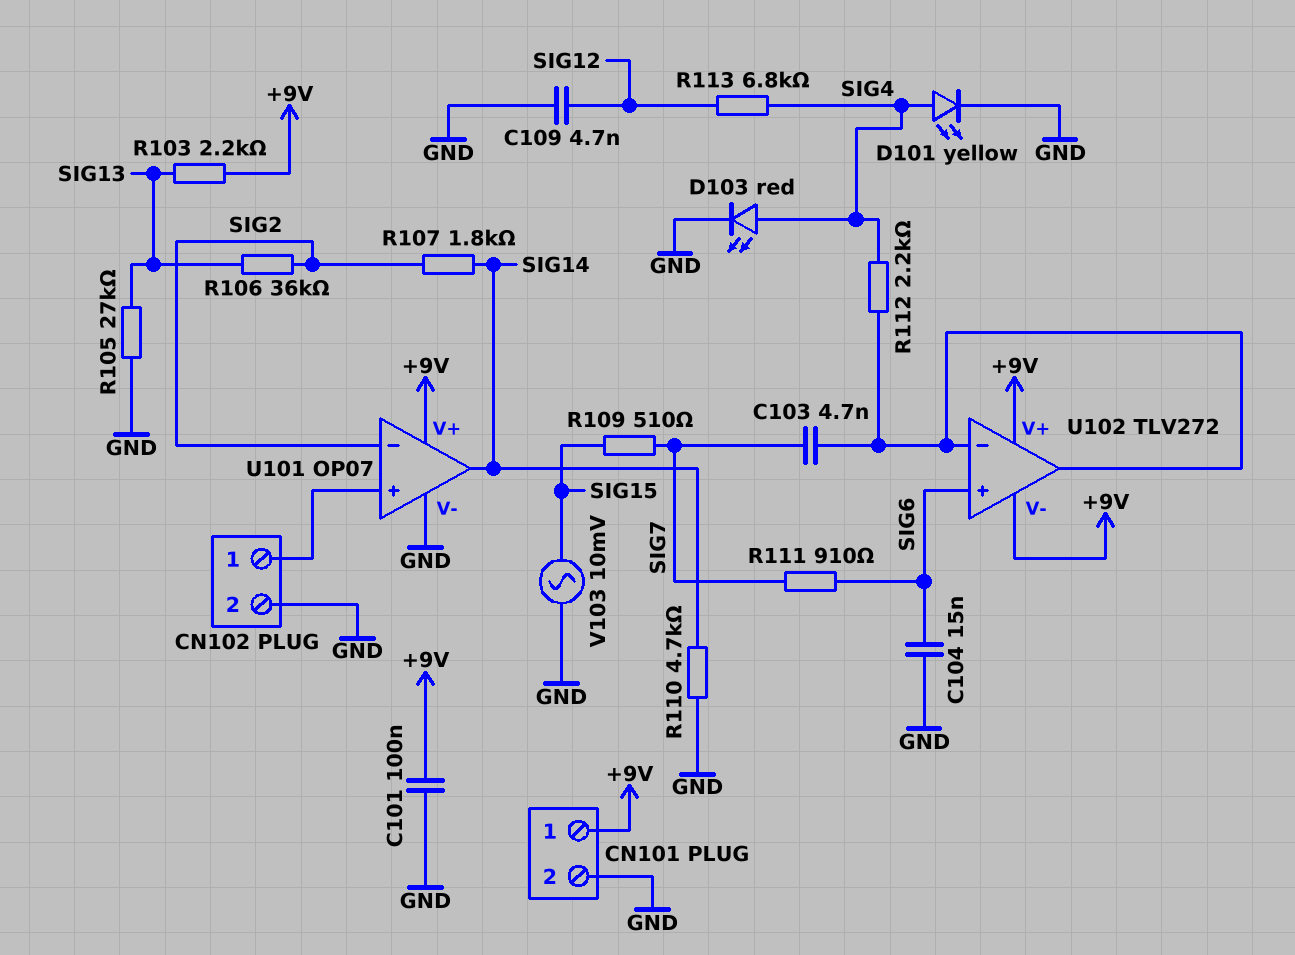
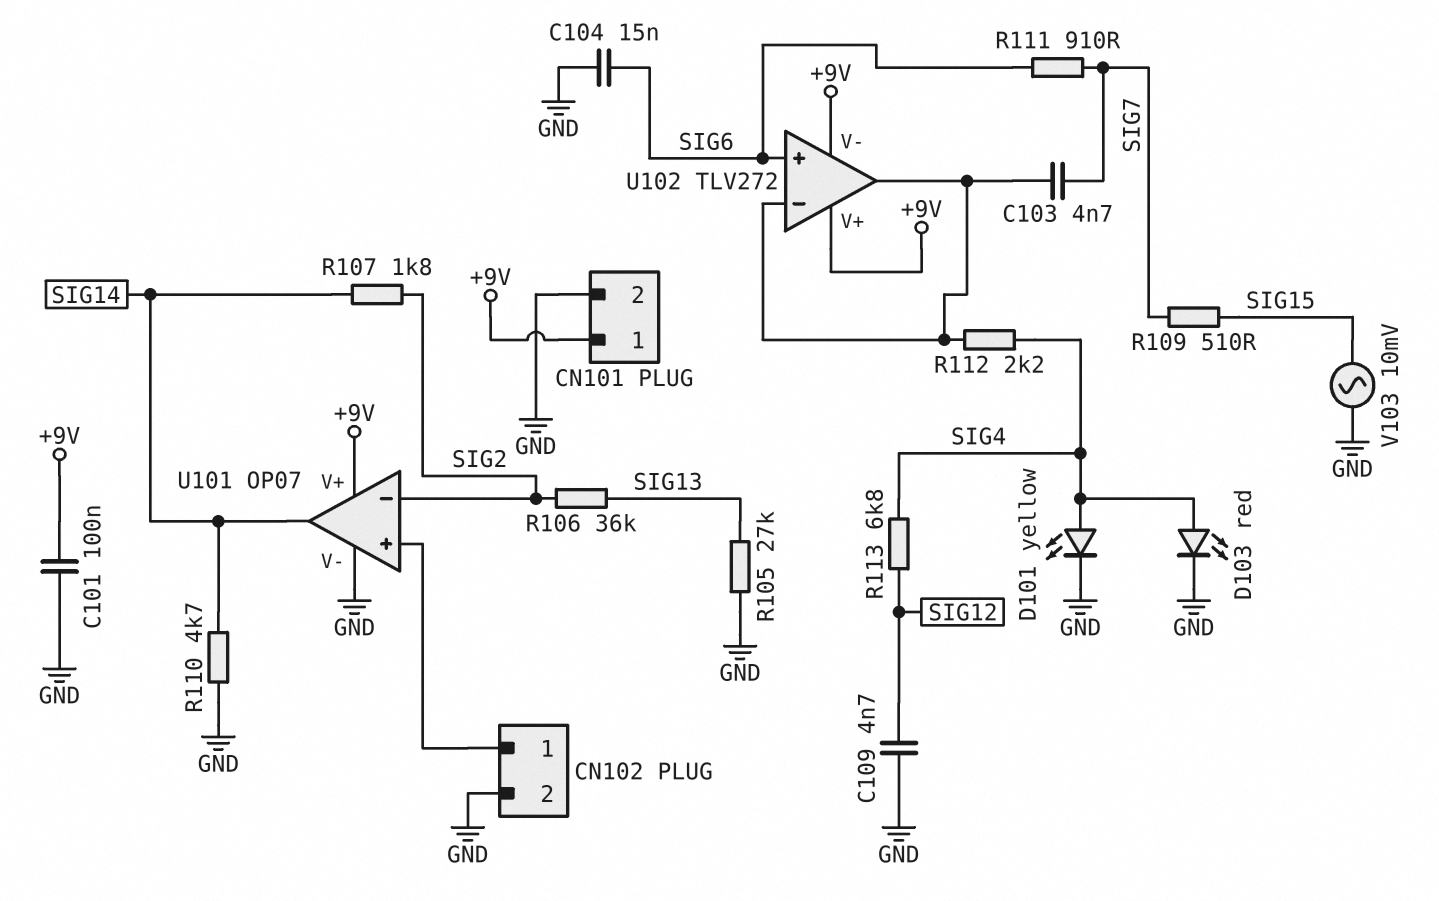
R103: 2.2k (+9V, SIG13) -> none

